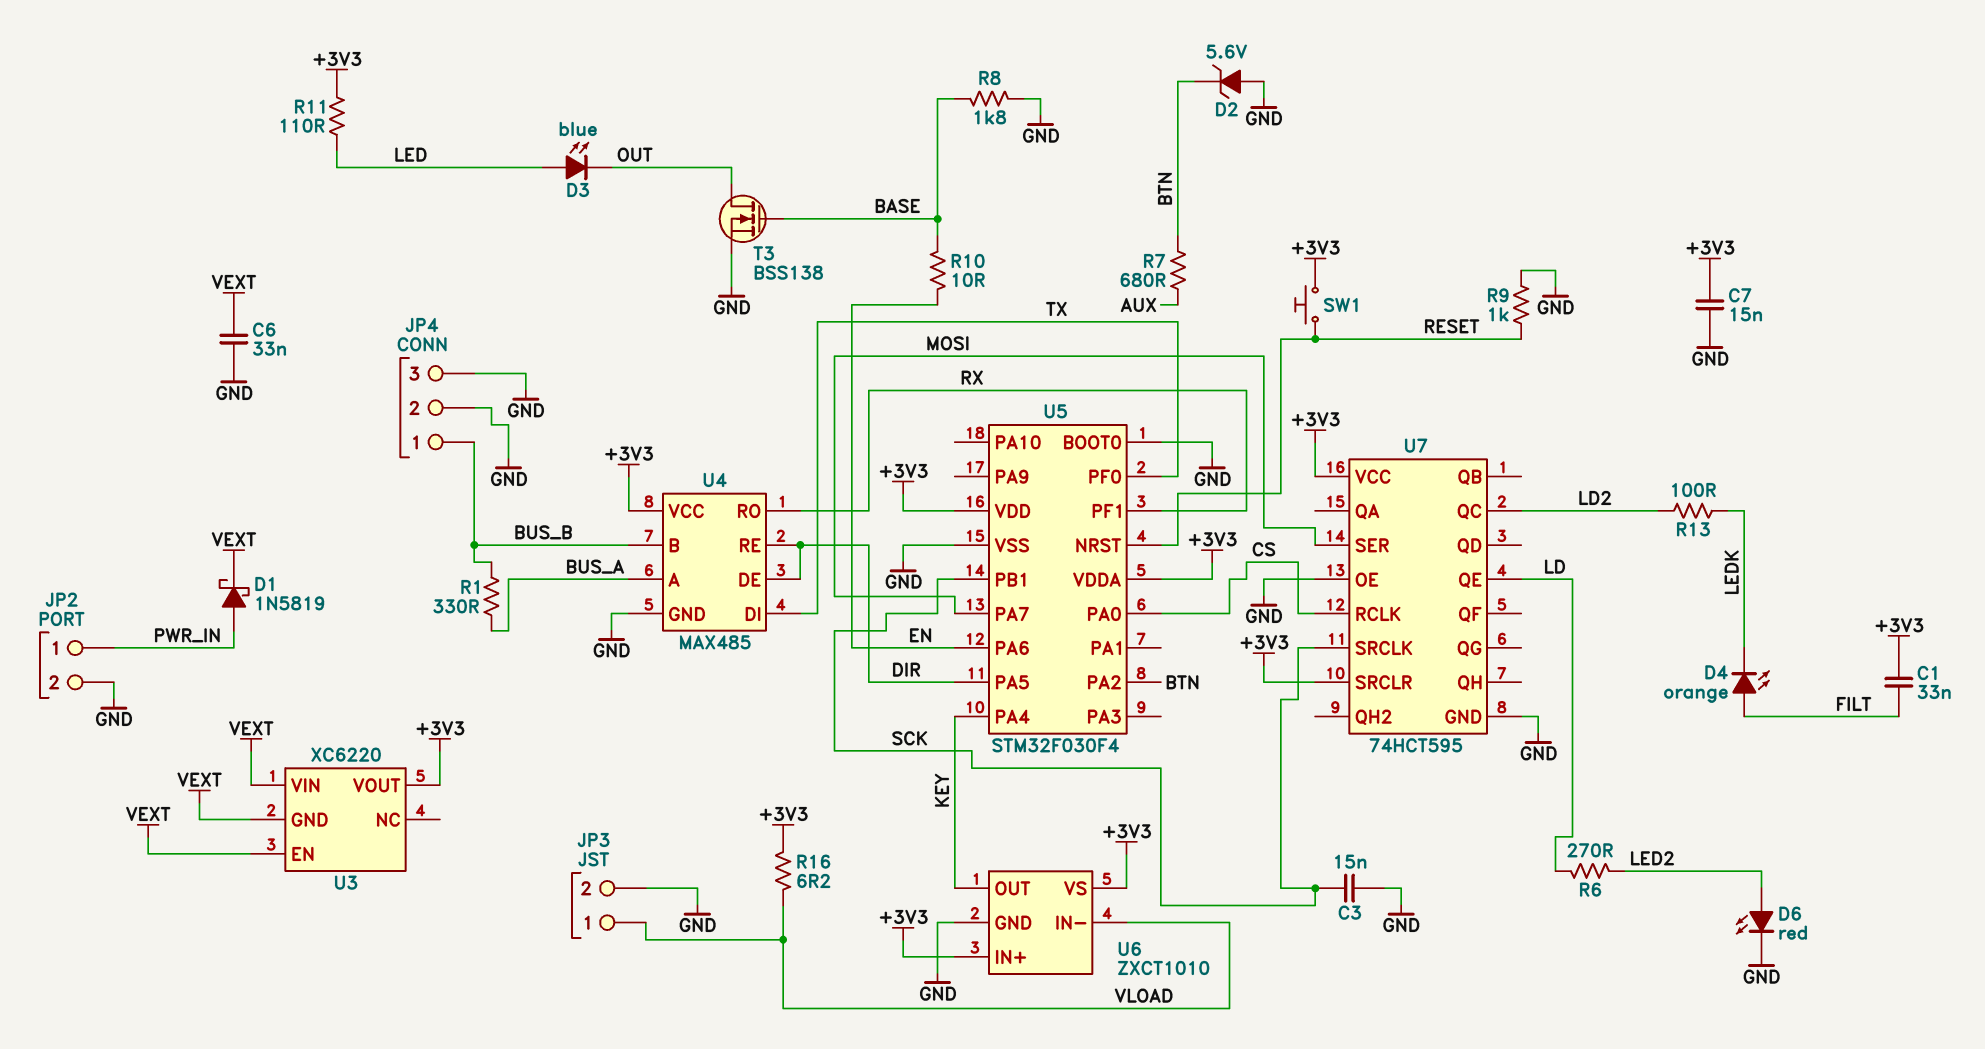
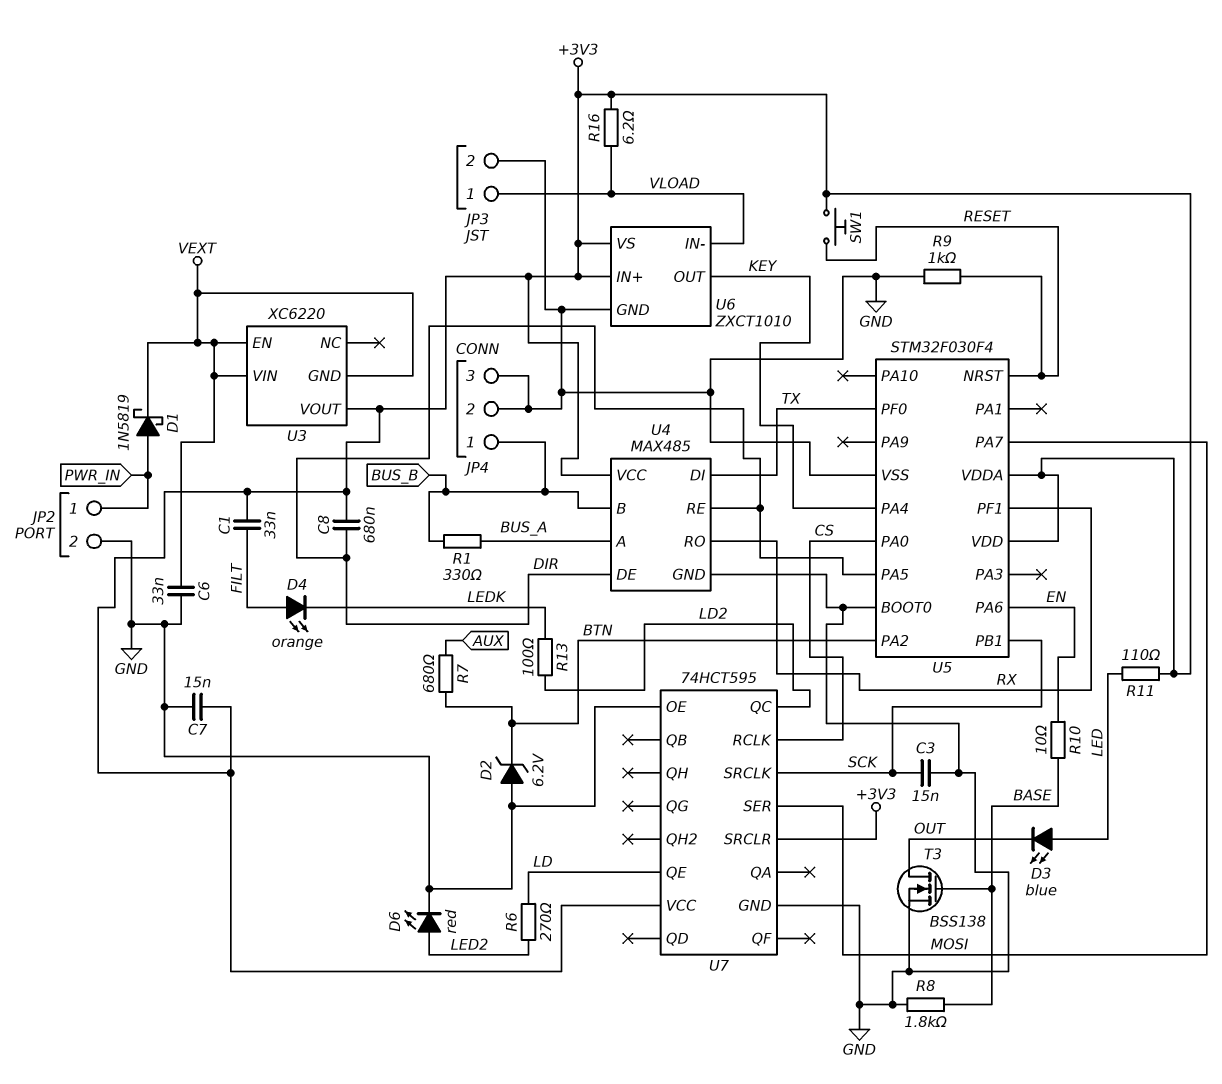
C8: none -> 680nF (+3V3, DIR)
D2: zener 5.6V (A GND, K BTN) -> zener 6.2V (A GND, K BTN)

